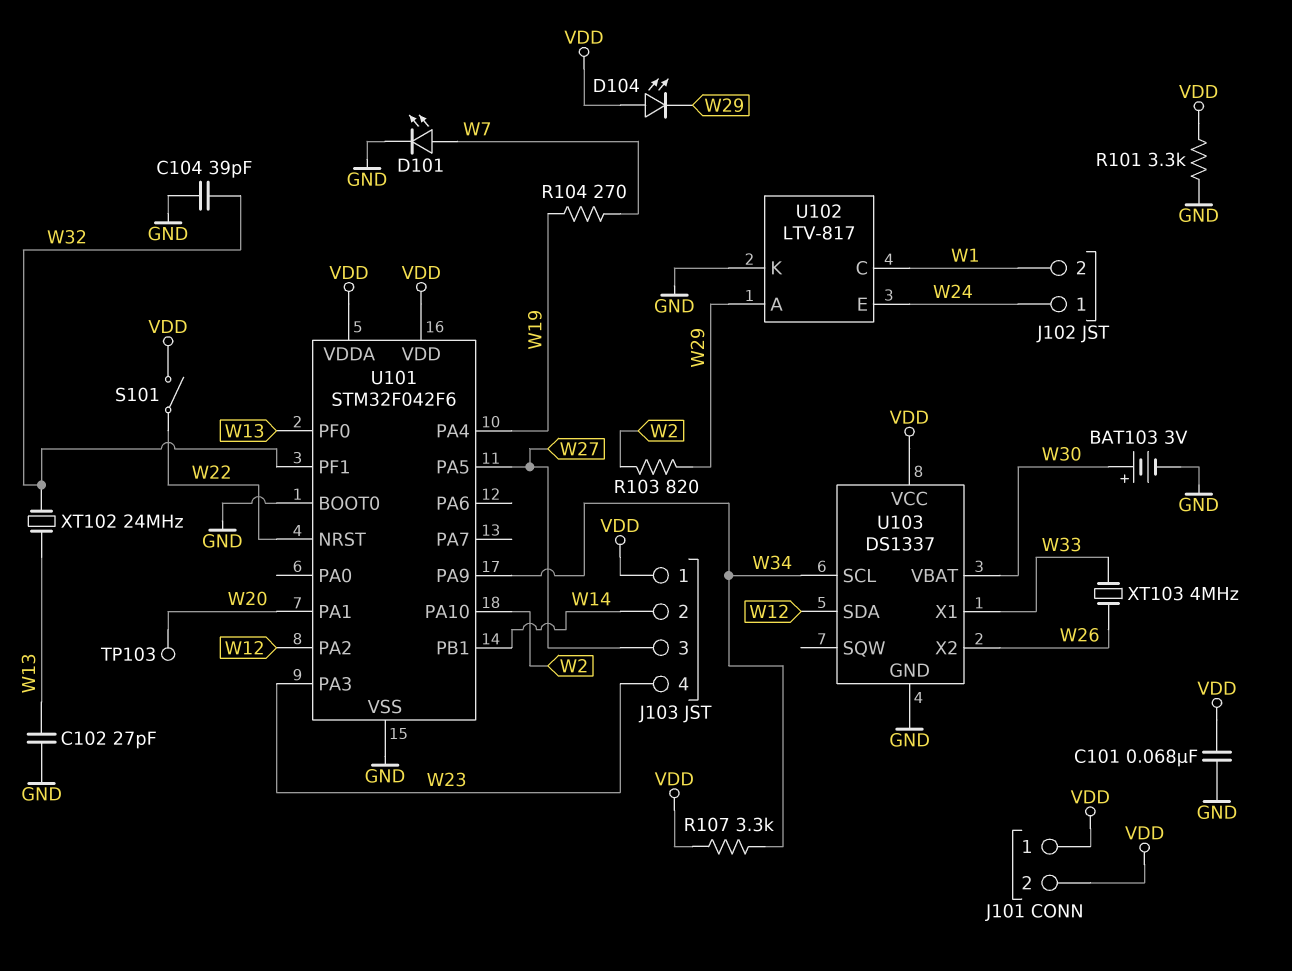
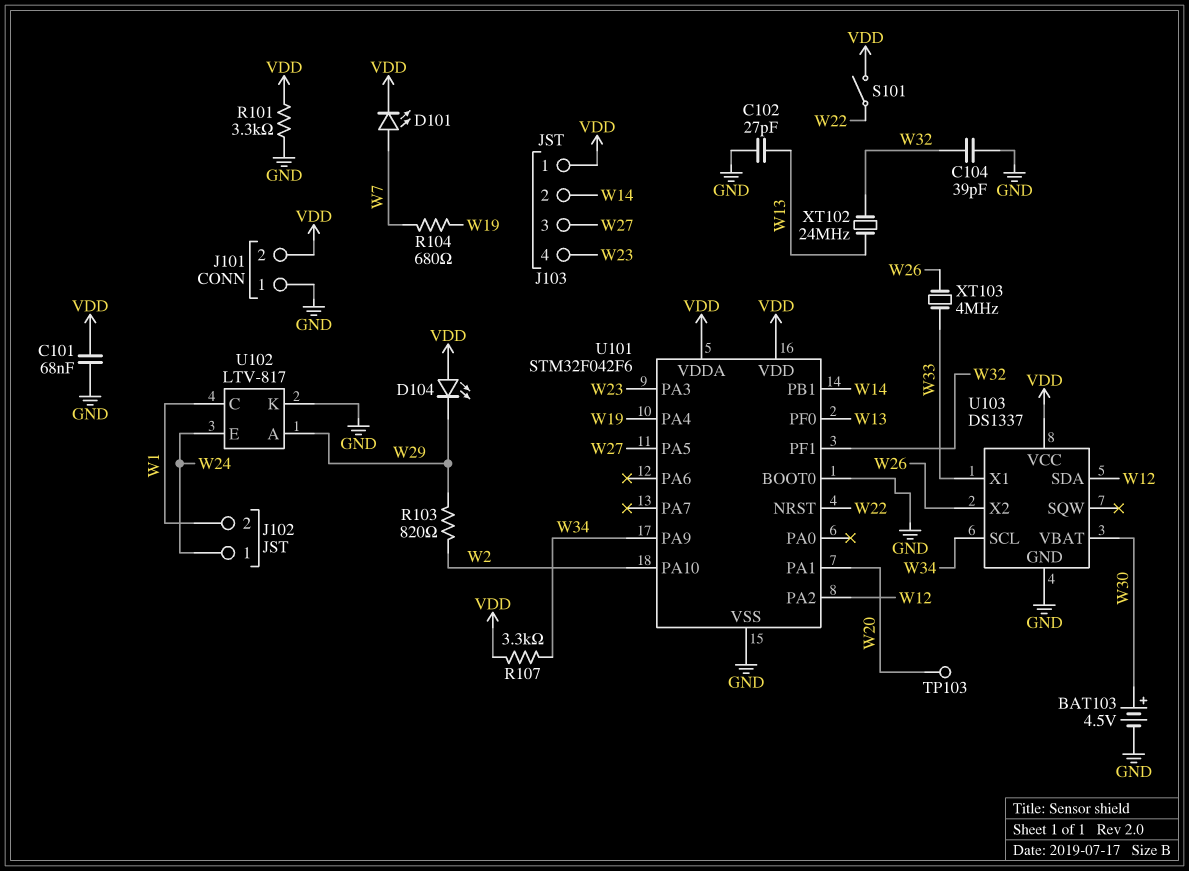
BAT103: 3V (plus W30, minus GND) -> 4.5V (plus W30, minus GND)
D101: LED (A W7, K GND) -> LED (A W7, K VDD)
J101 pin 1: VDD -> GND
R104: 270 (W7, W19) -> 680 (W7, W19)

